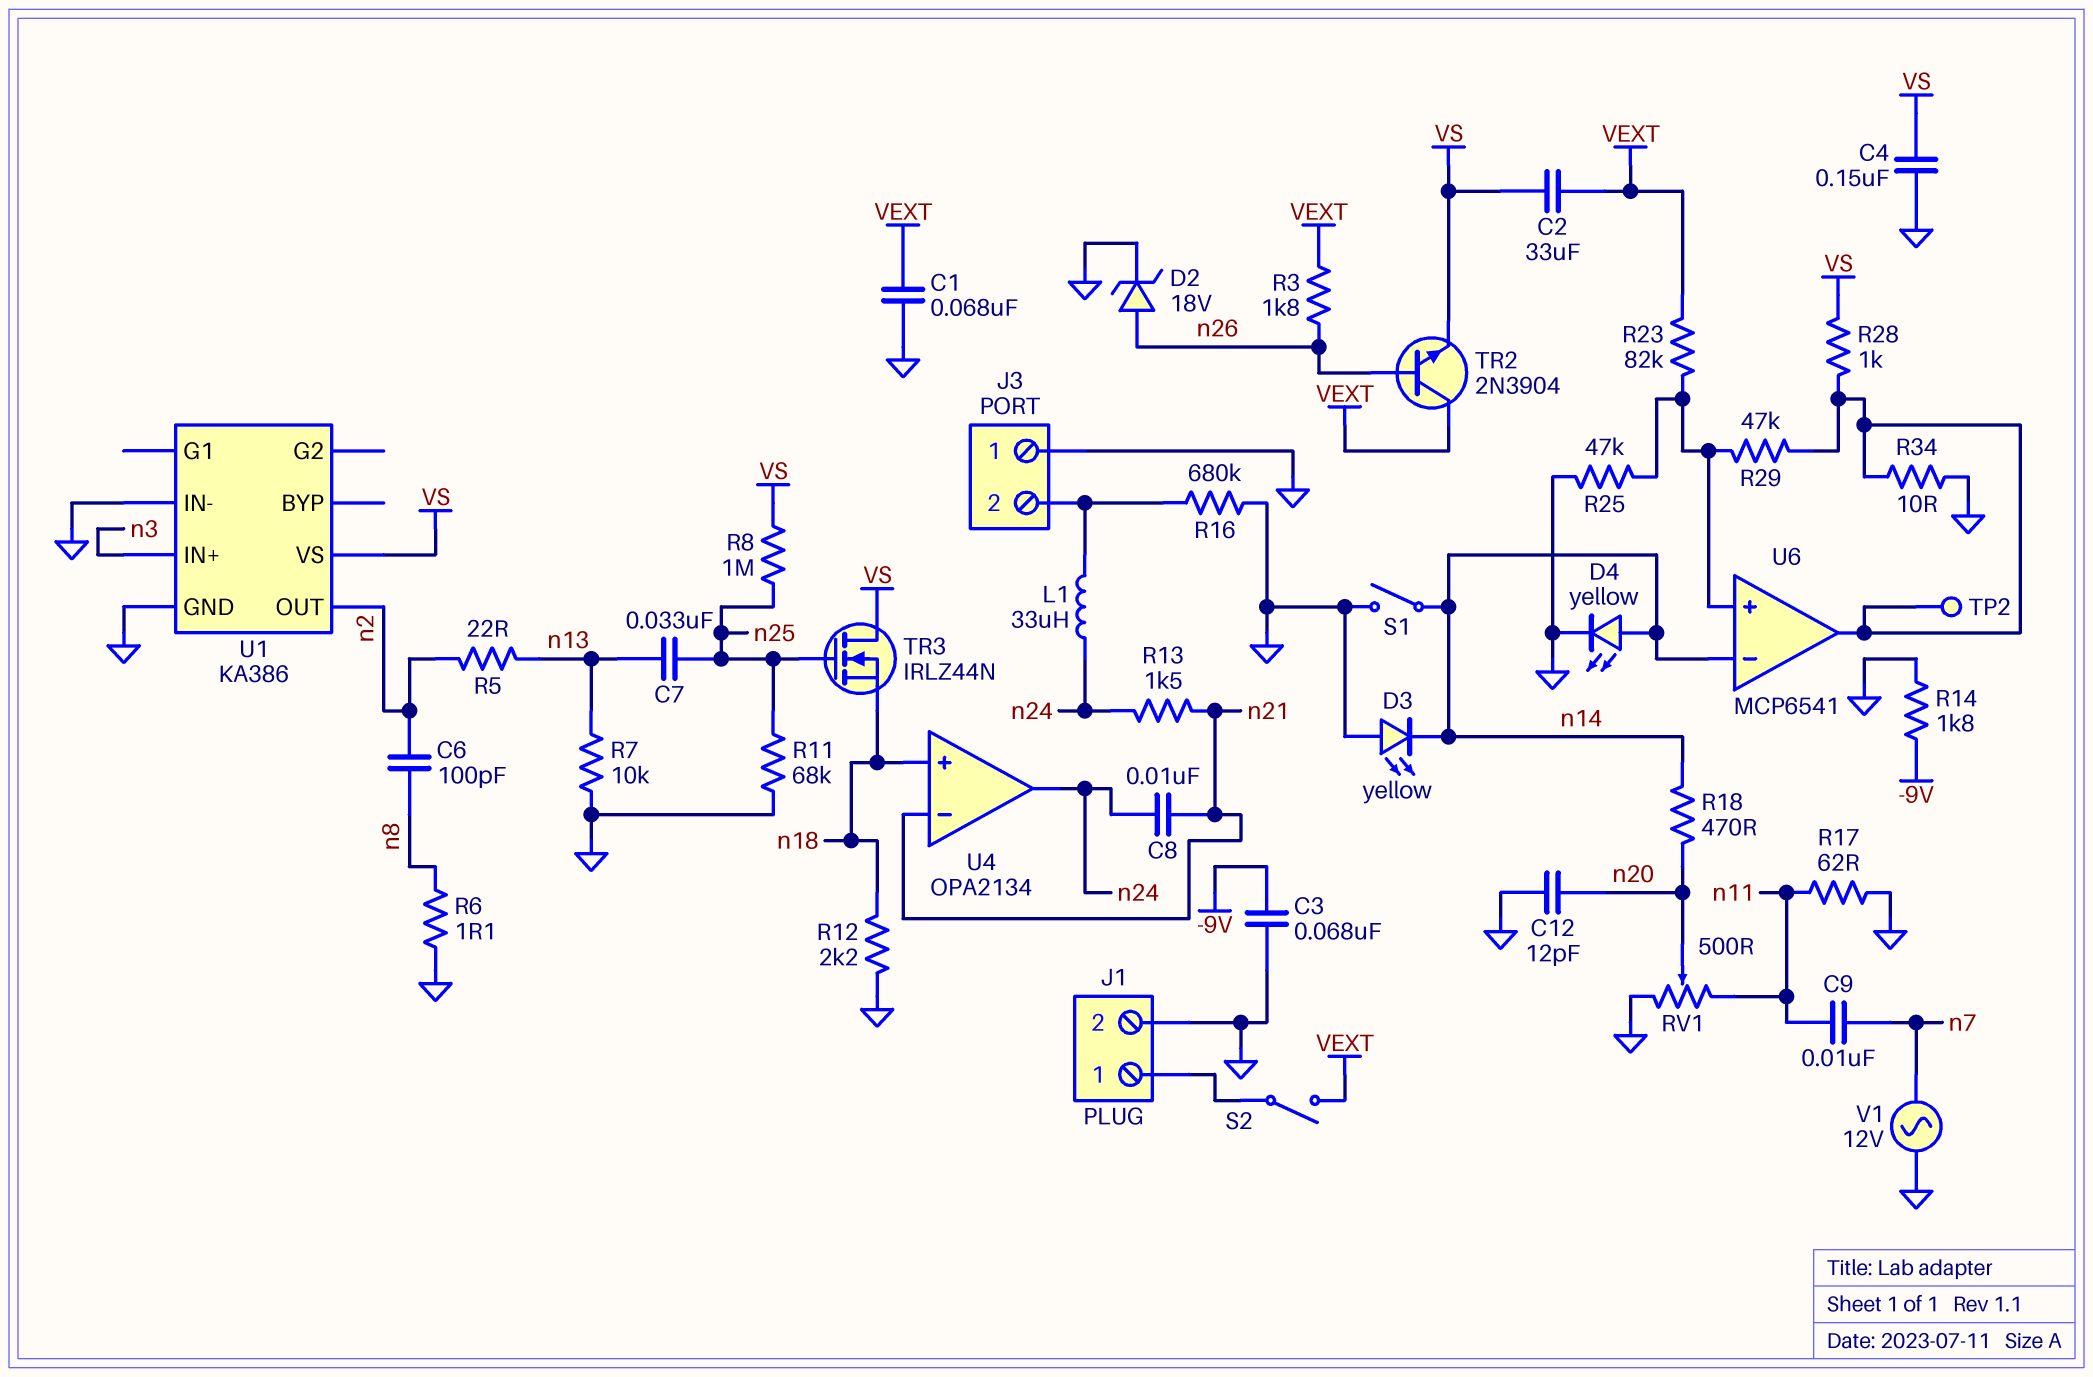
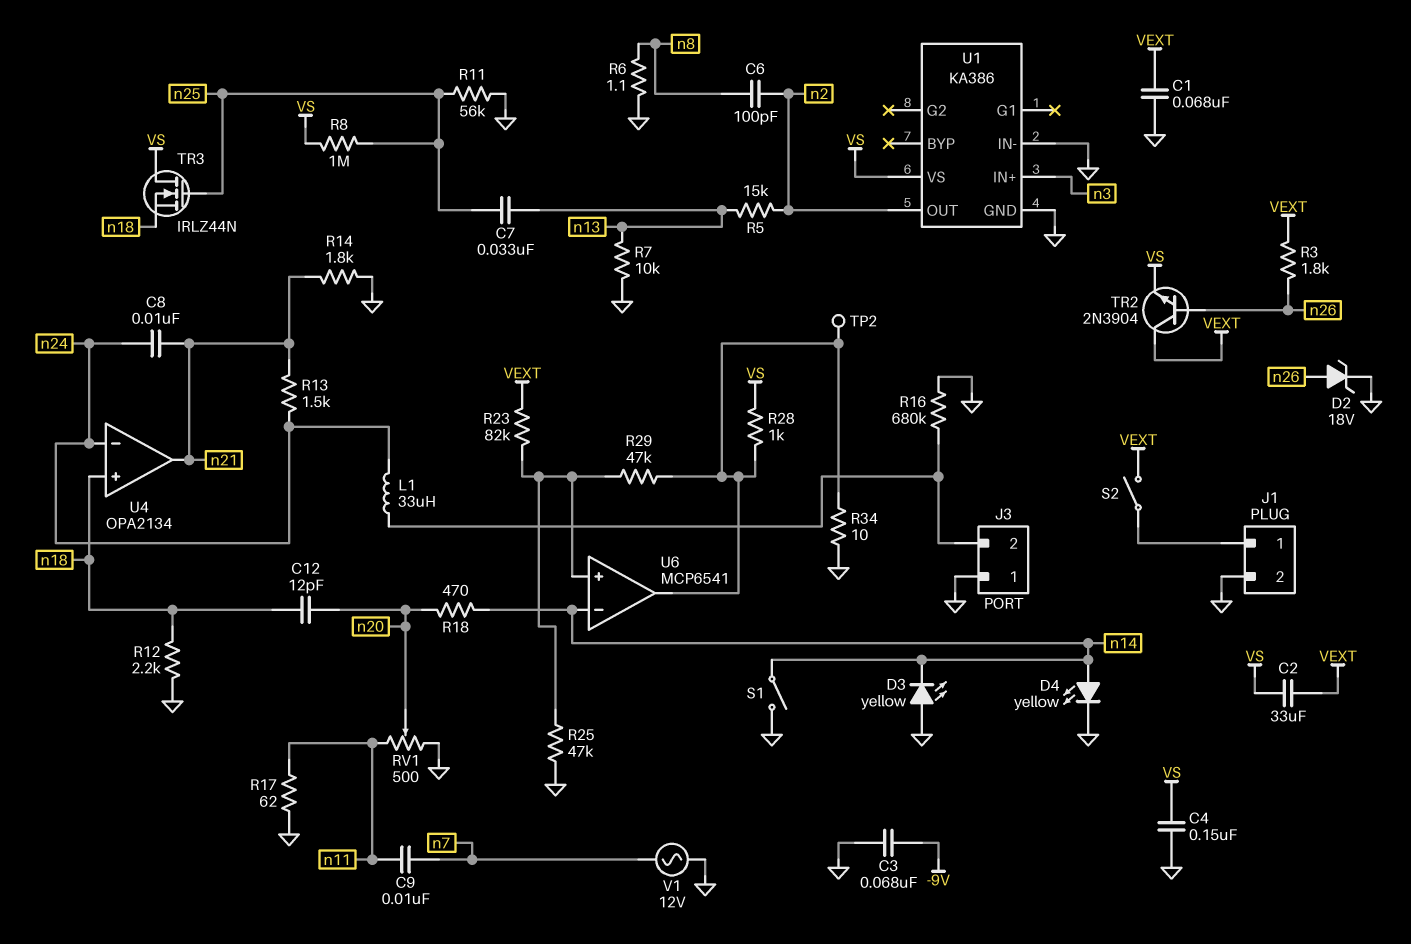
C12: 12pF (GND, n20) -> 12pF (n18, n20)
R5: 22 (n2, n13) -> 15k (n2, n13)
R11: 68k (GND, n25) -> 56k (GND, n25)
R14: 1.8k (-9V, GND) -> 1.8k (GND, n21)
U4 pin in-: n21 -> n24
U4 pin out: n24 -> n21

